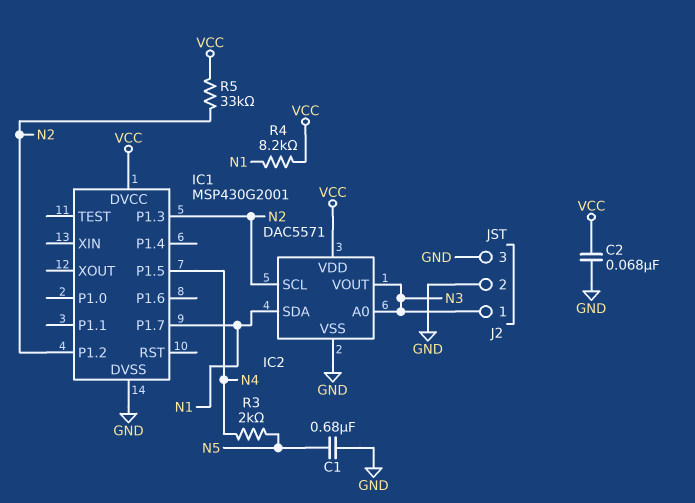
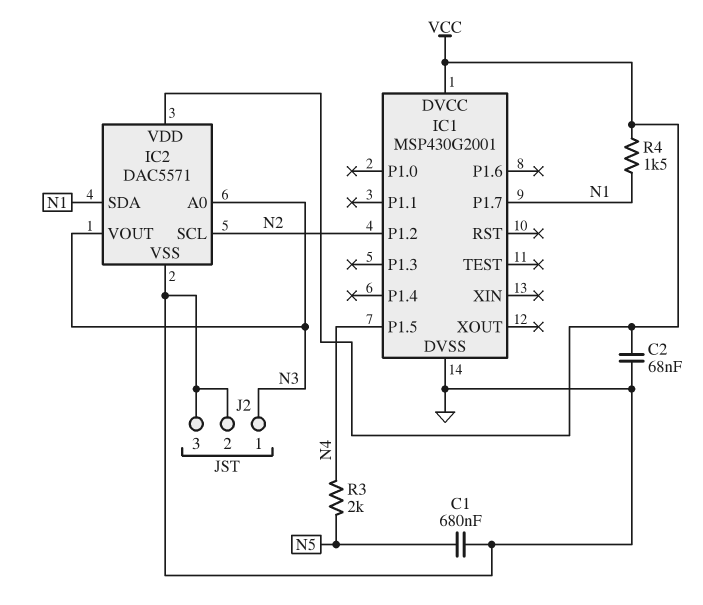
IC1 pin P1.3: N2 -> none
R4: 8.2k (N1, VCC) -> 1.5k (N1, VCC)
R5: 33k (N2, VCC) -> none

